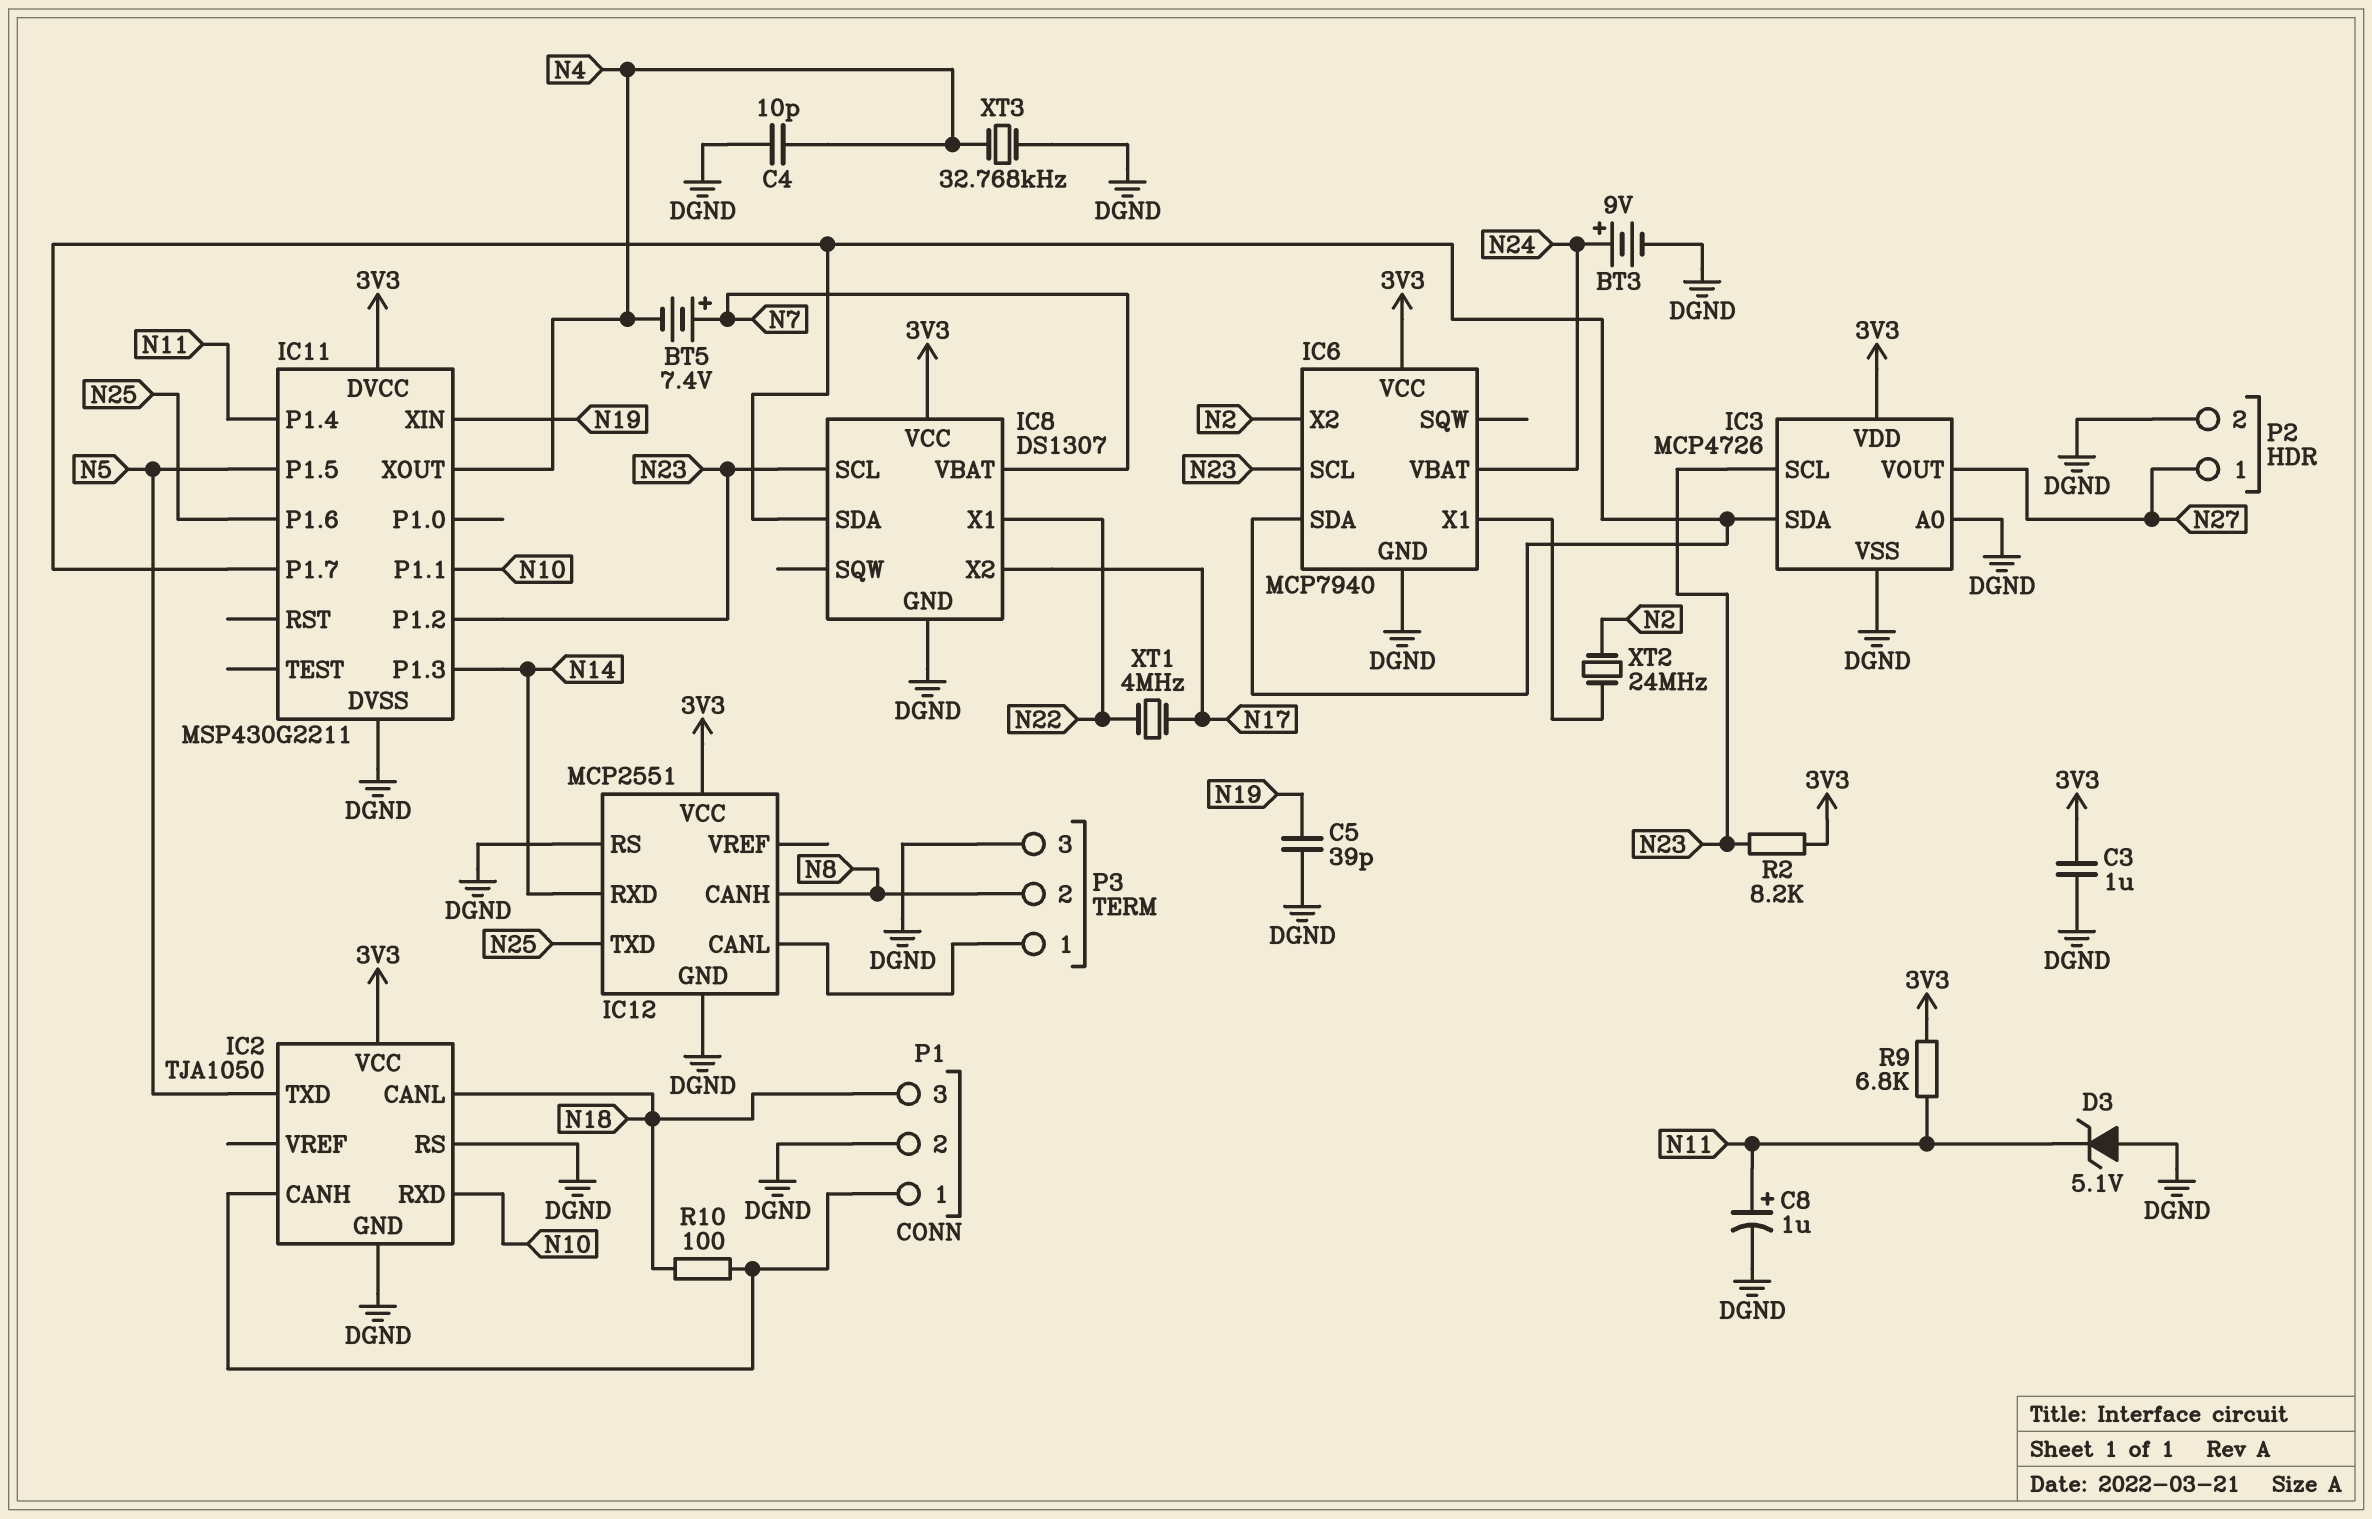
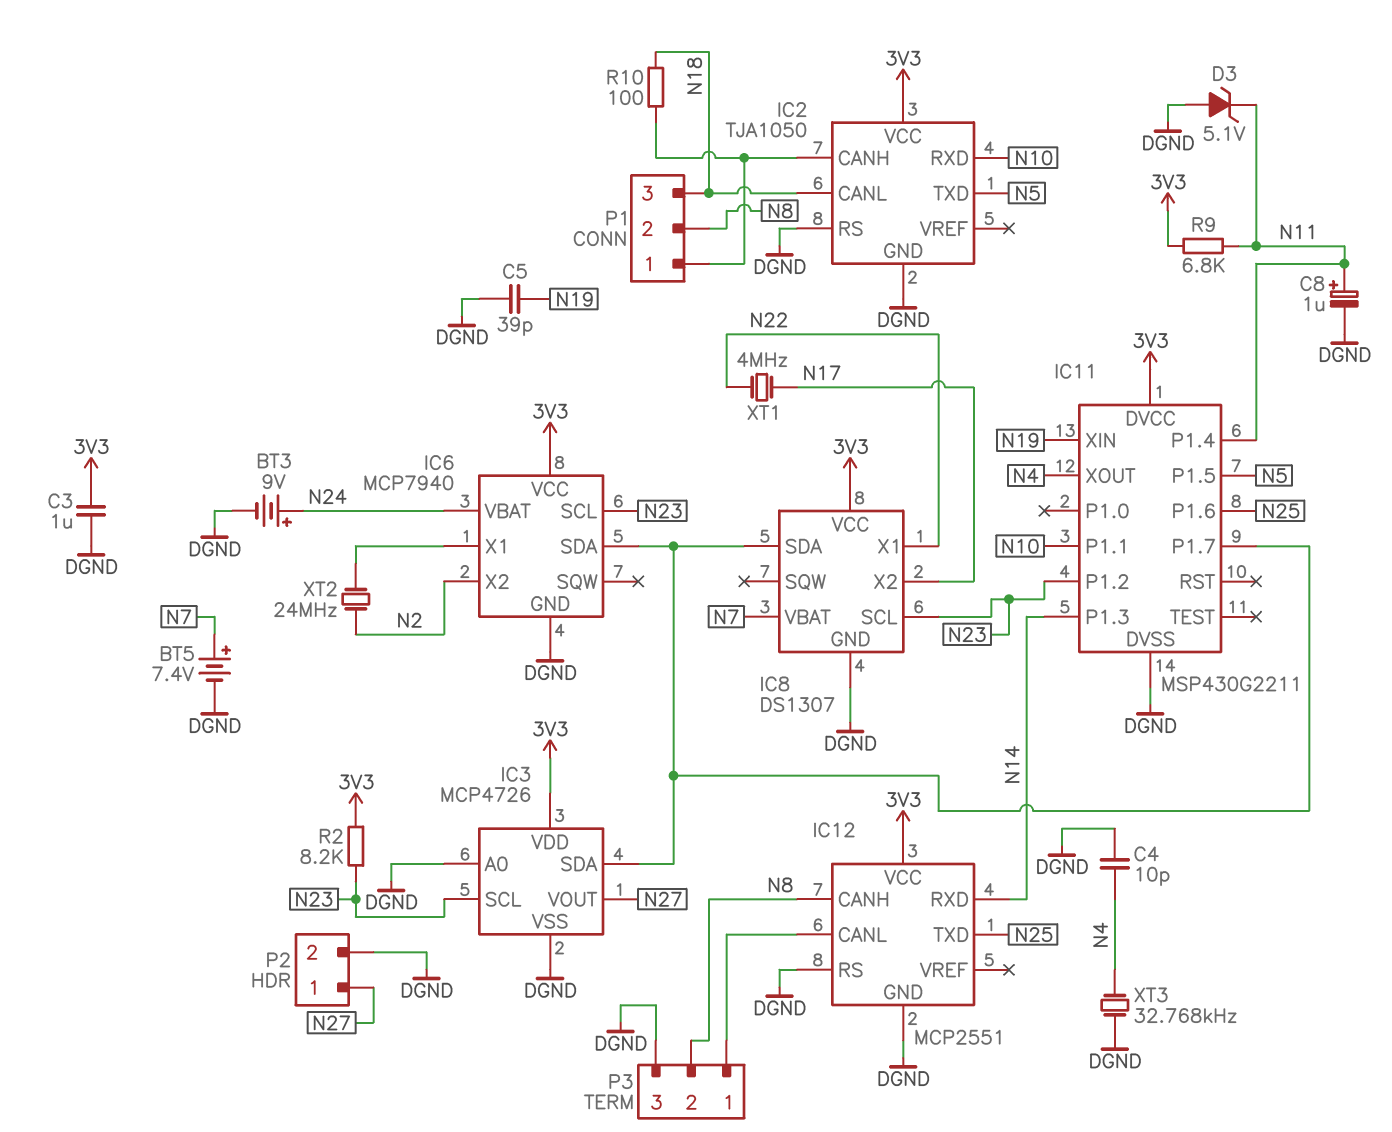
BT5: 7.4V (plus N7, minus N4) -> 7.4V (plus N7, minus DGND)
P1 pin 2: DGND -> N8

